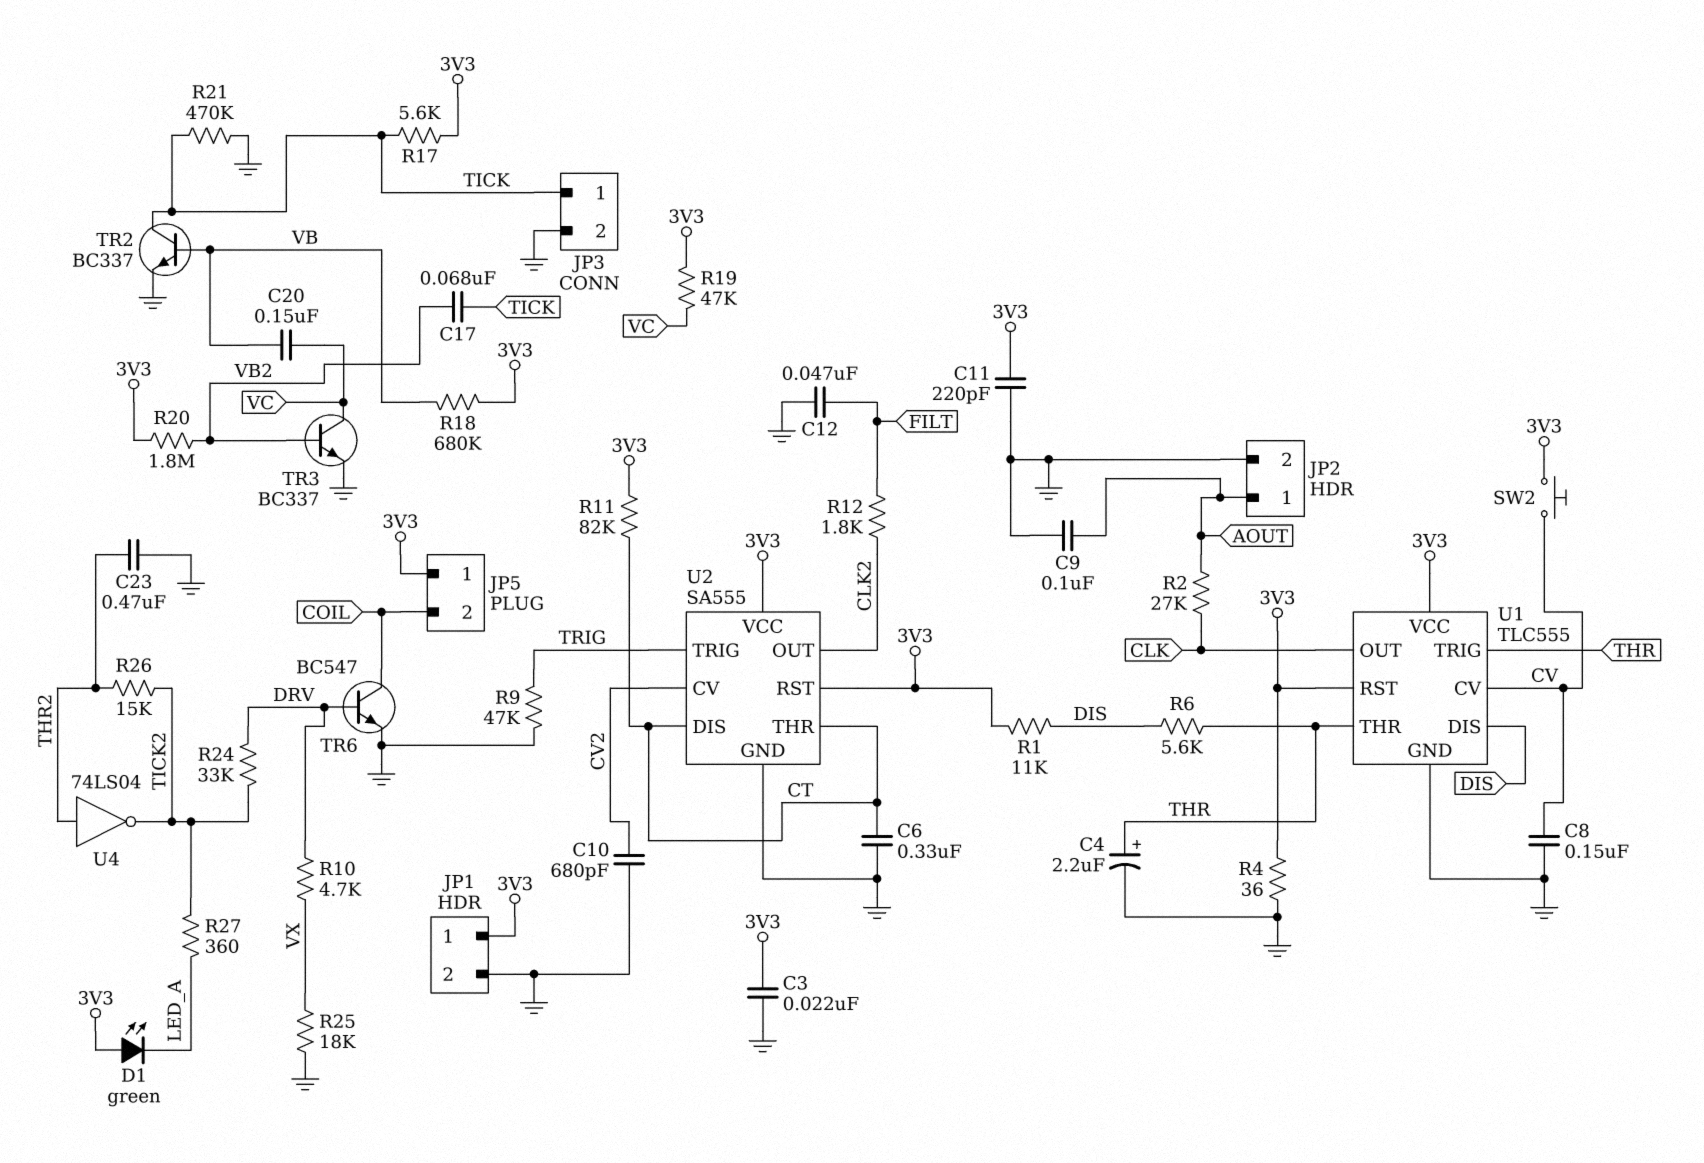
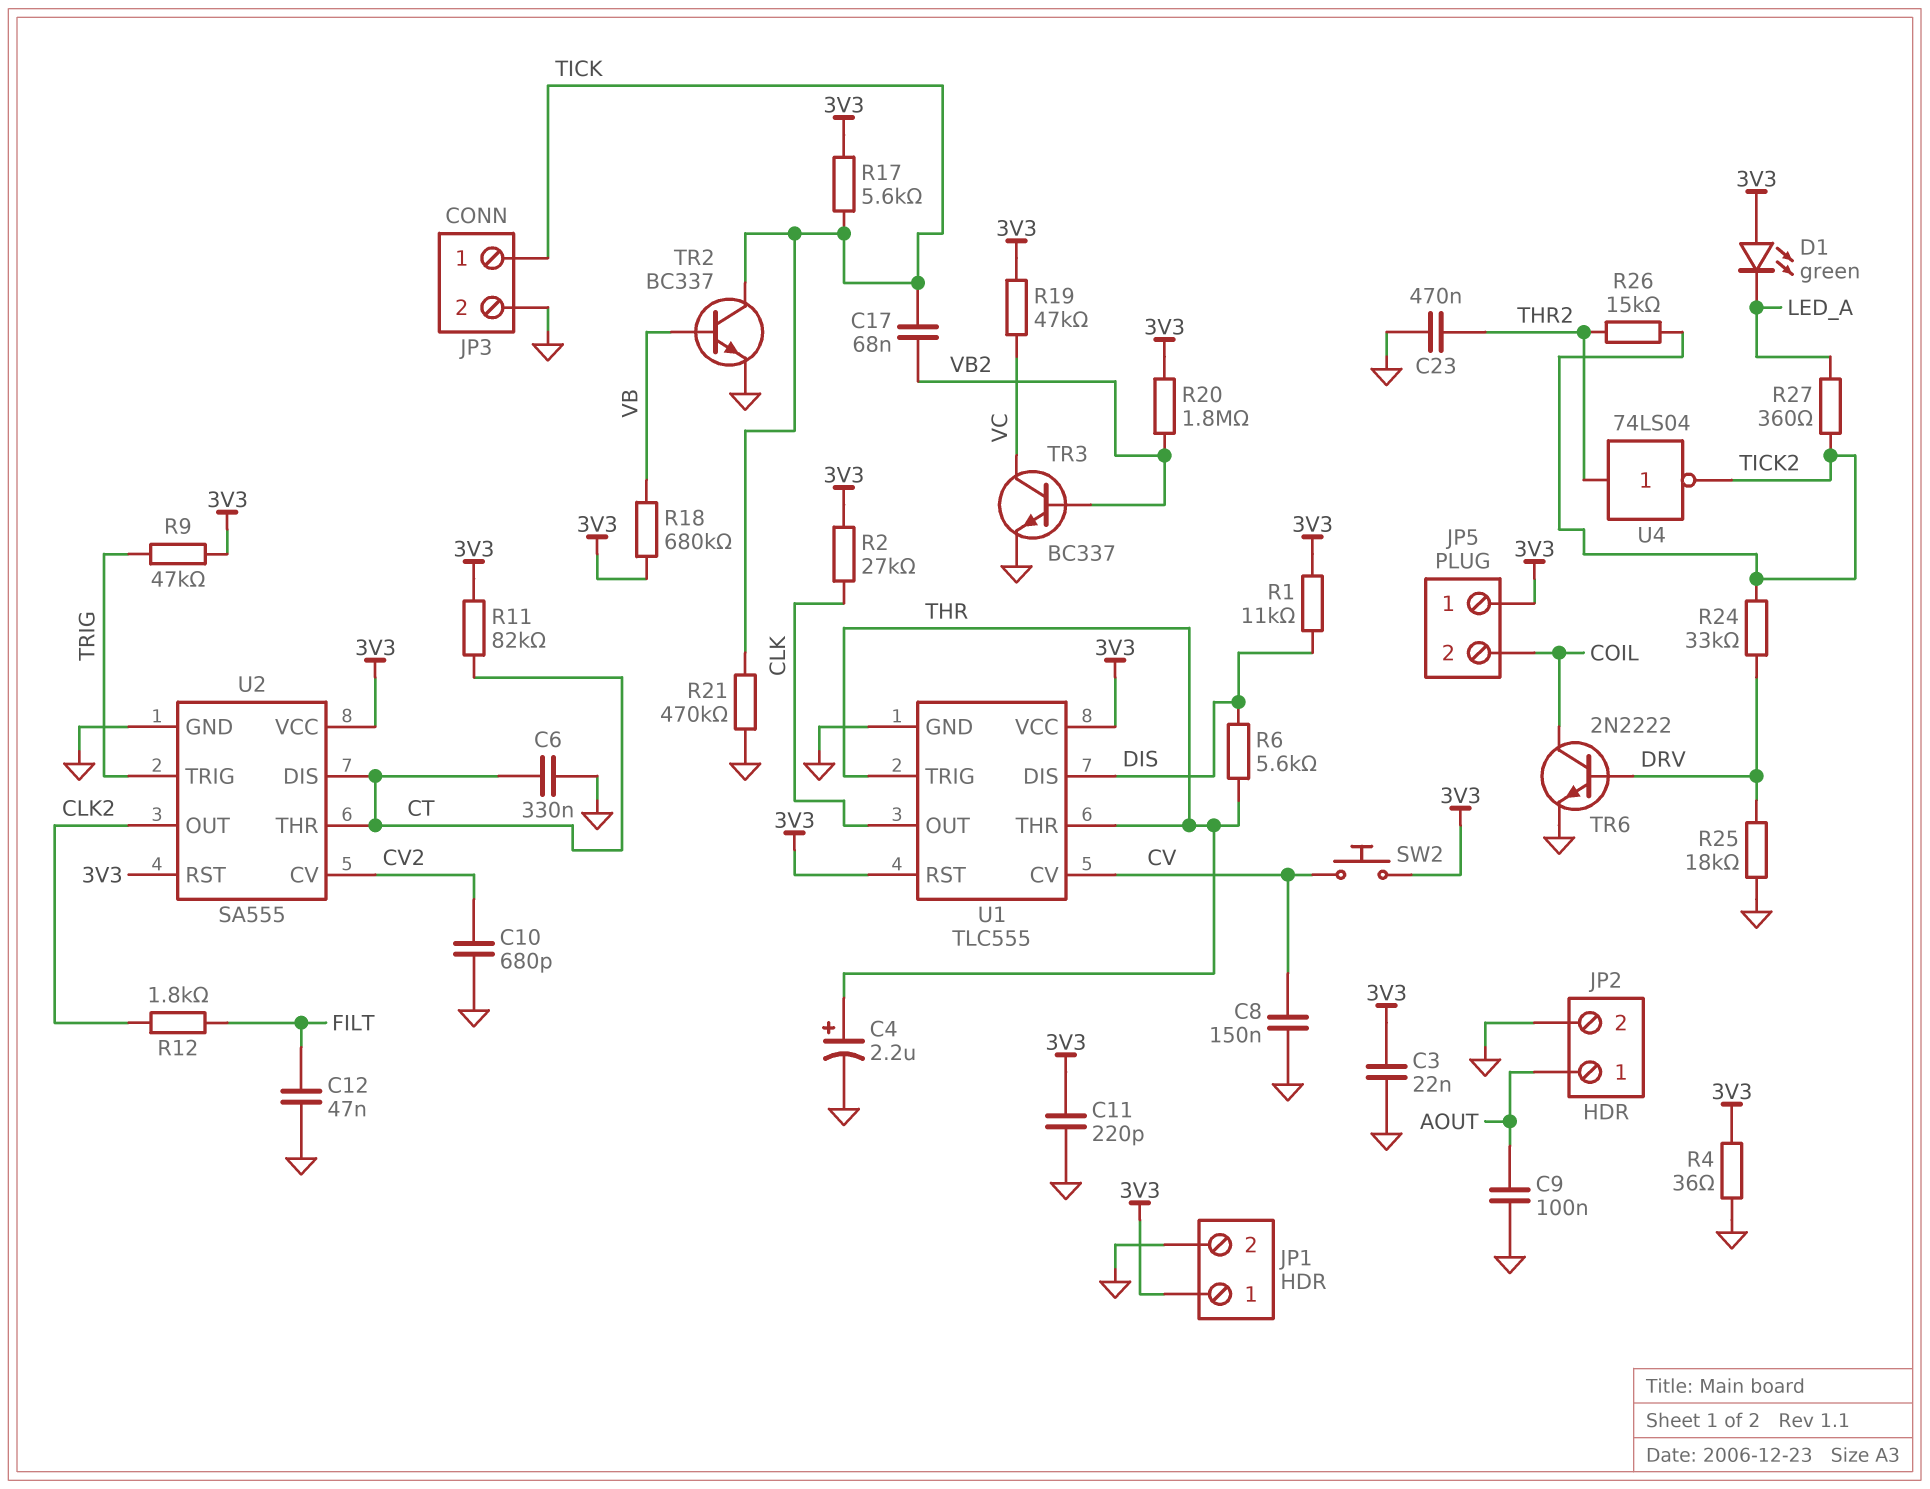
C20: 150nF (VB, VC) -> none
R2: 27k (AOUT, CLK) -> 27k (3V3, CLK)
R9: 47k (GND, TRIG) -> 47k (3V3, TRIG)
R10: 4.7k (DRV, VX) -> none
R25: 18k (GND, VX) -> 18k (DRV, GND)
TR6: NPN BC547 (B DRV, C COIL, E GND) -> NPN 2N2222 (B DRV, C COIL, E GND)

